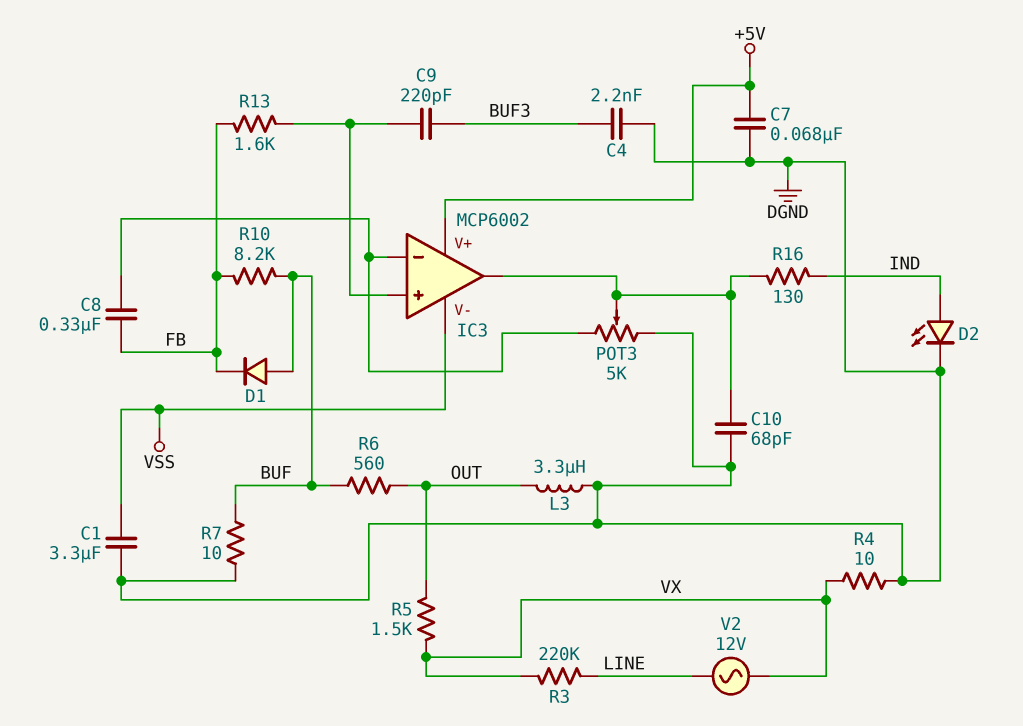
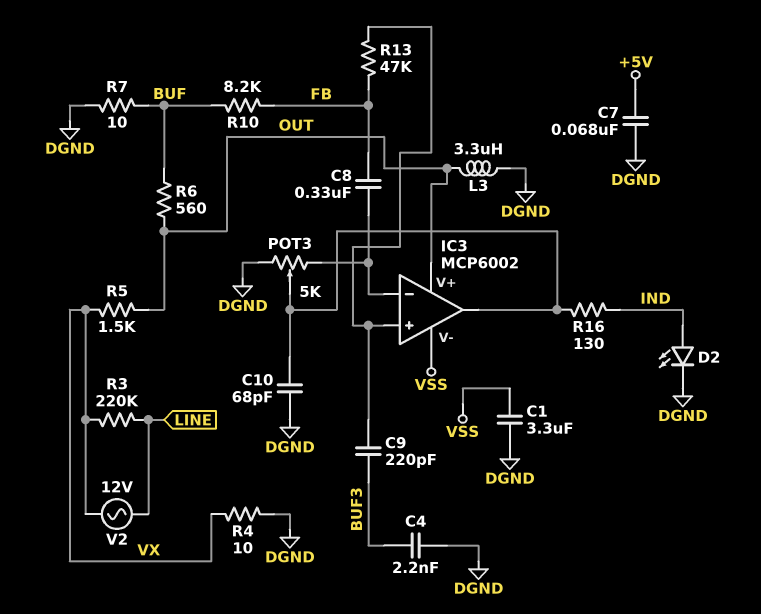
D1: diode (A BUF, K FB) -> none
IC3 pin V+: +5V -> OUT
R13: 1.6k (FB, IC3/in+) -> 47k (FB, IC3/in+)

